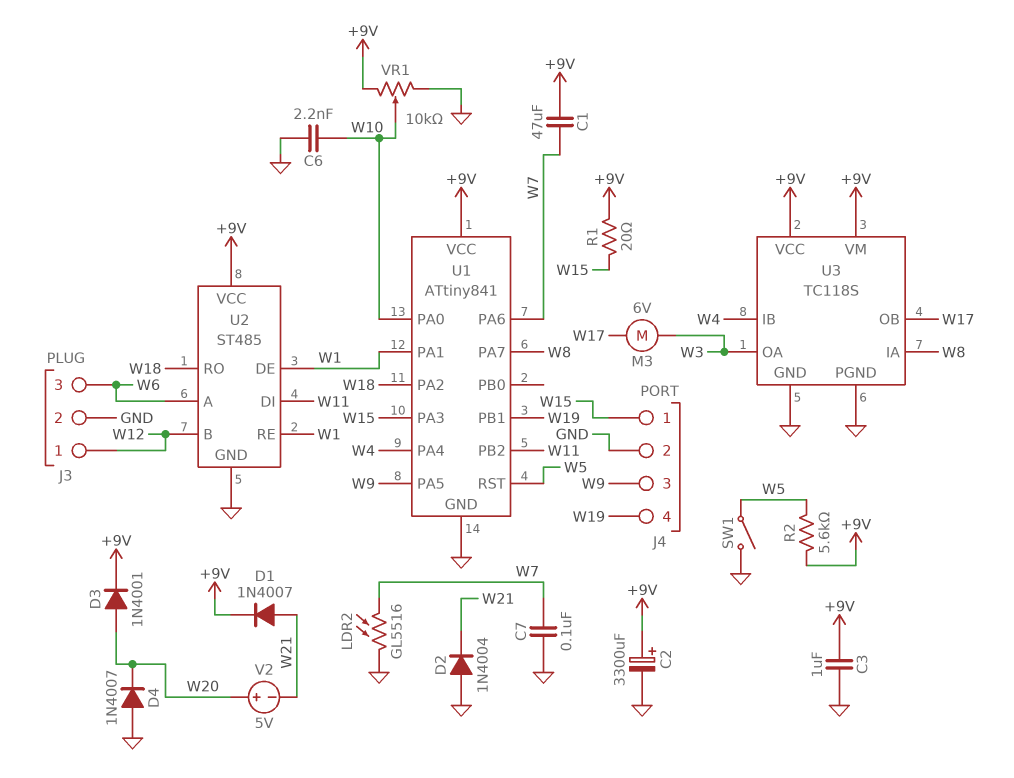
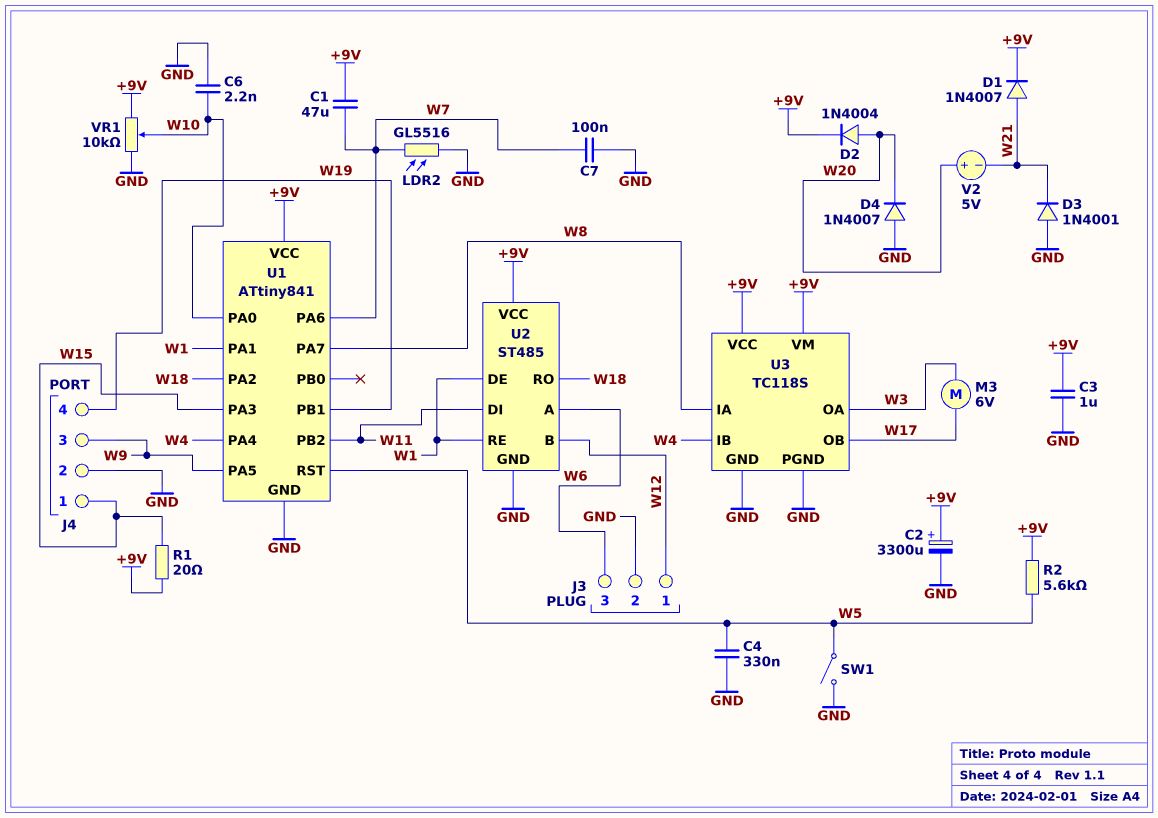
C4: none -> 330nF (GND, W5)
D2: diode 1N4004 (A GND, K W21) -> diode 1N4004 (A W20, K +9V)
D3: diode 1N4001 (A W20, K +9V) -> diode 1N4001 (A GND, K W21)

